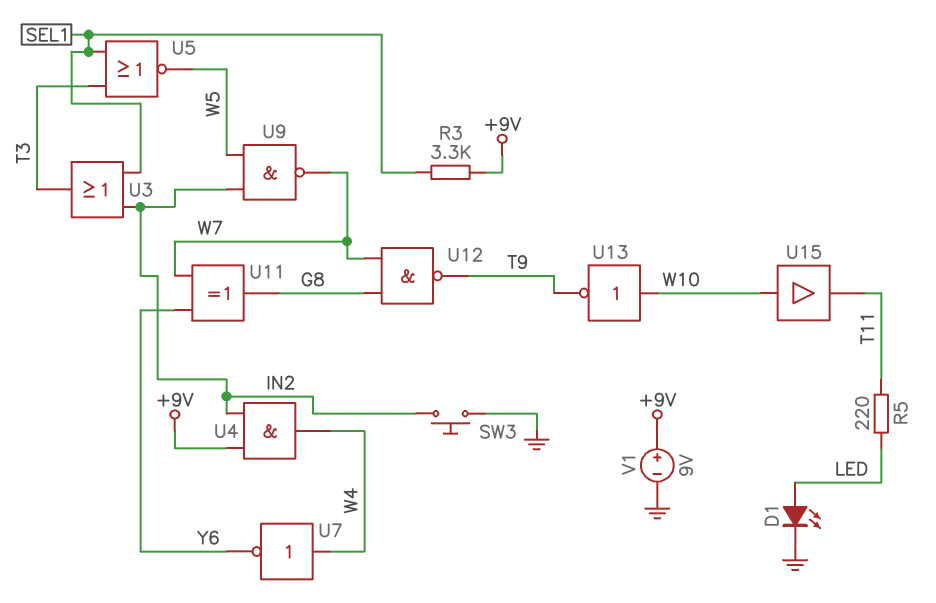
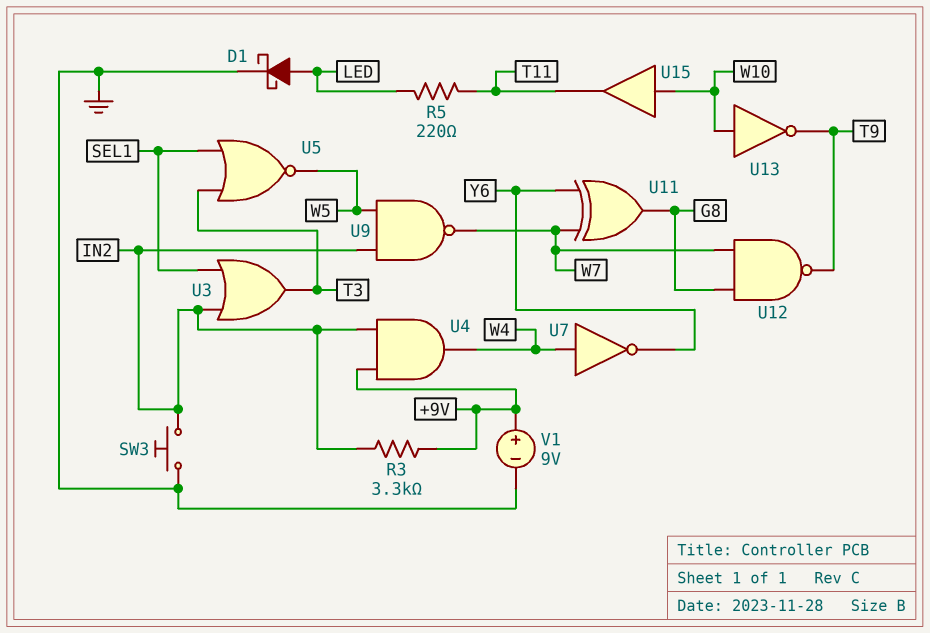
D1: LED (A LED, K GND) -> schottky (A LED, K GND)
R3: 3.3k (+9V, SEL1) -> 3.3k (+9V, IN2)

